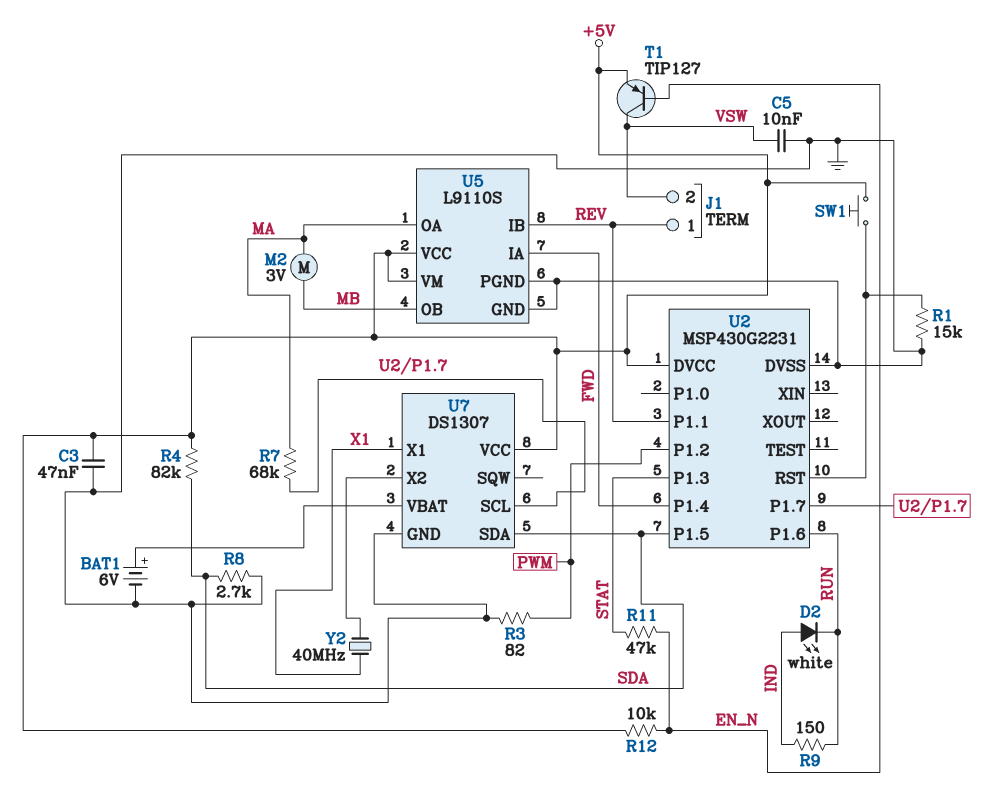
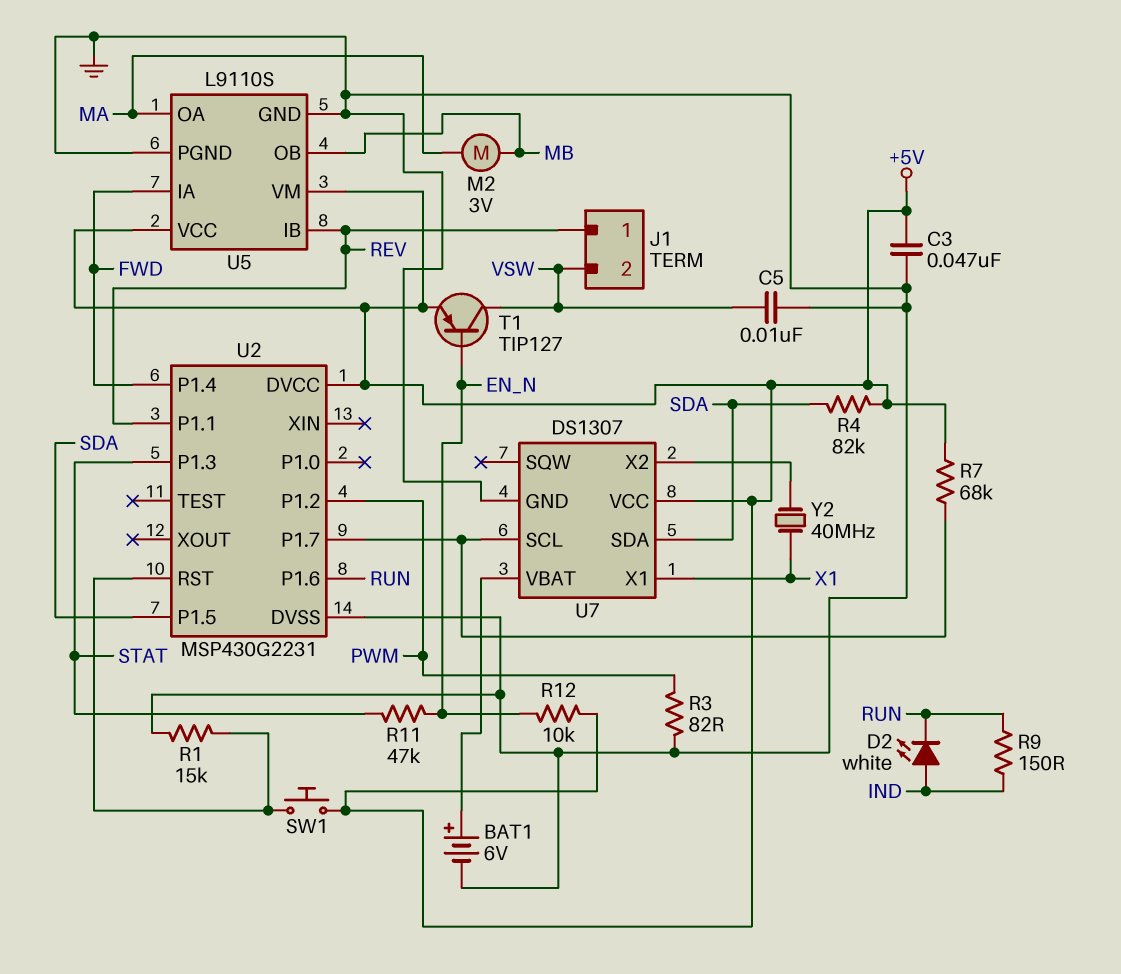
R7: 68k (MA, U2/P1.7) -> 68k (+5V, U2/P1.7)
R8: 2.7k (GND, SDA) -> none

